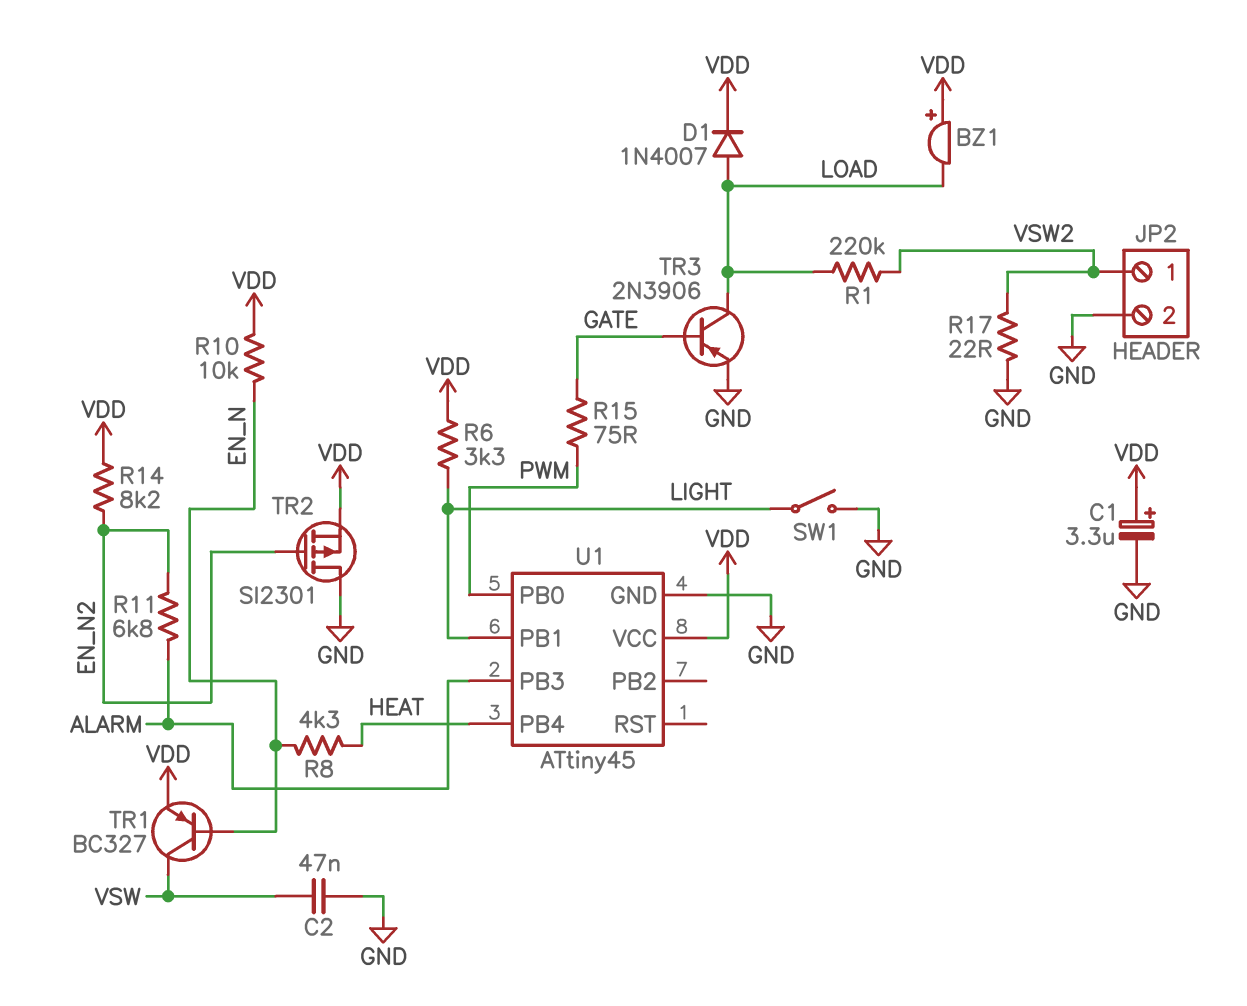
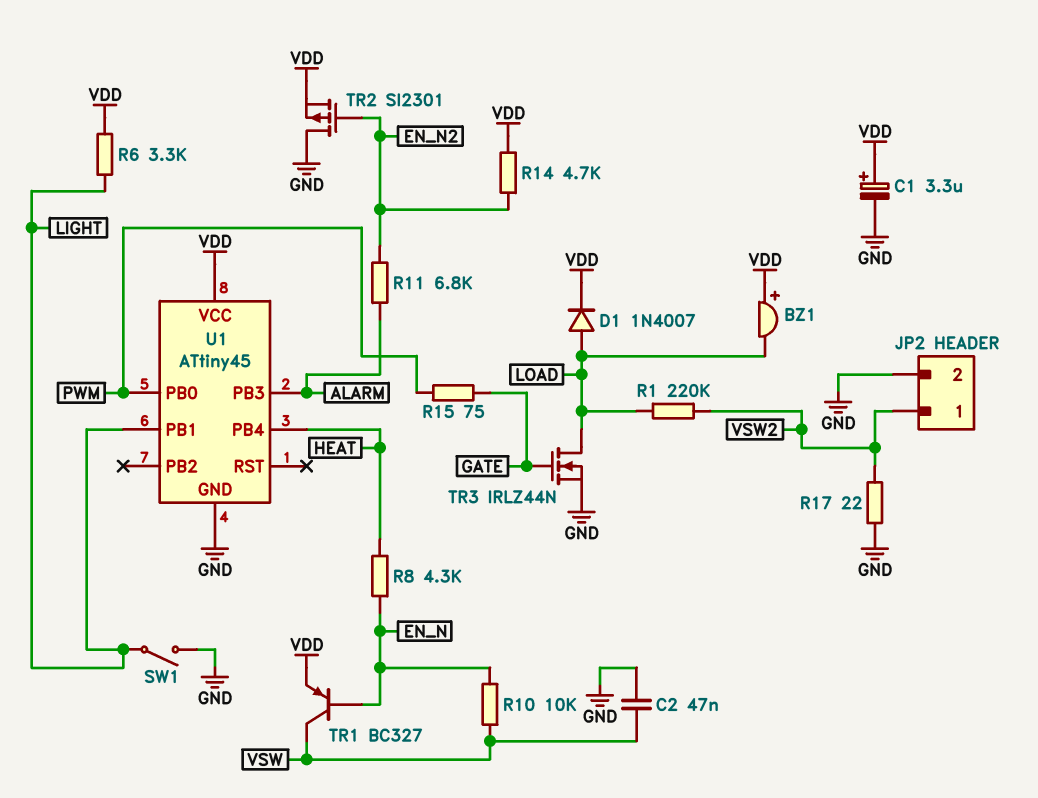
R10: 10k (EN_N, VDD) -> 10k (EN_N, VSW)
R14: 8.2k (EN_N2, VDD) -> 4.7k (EN_N2, VDD)
TR3: PNP 2N3906 (B GATE, C LOAD, E GND) -> NMOS IRLZ44N (G GATE, D LOAD, S GND)

